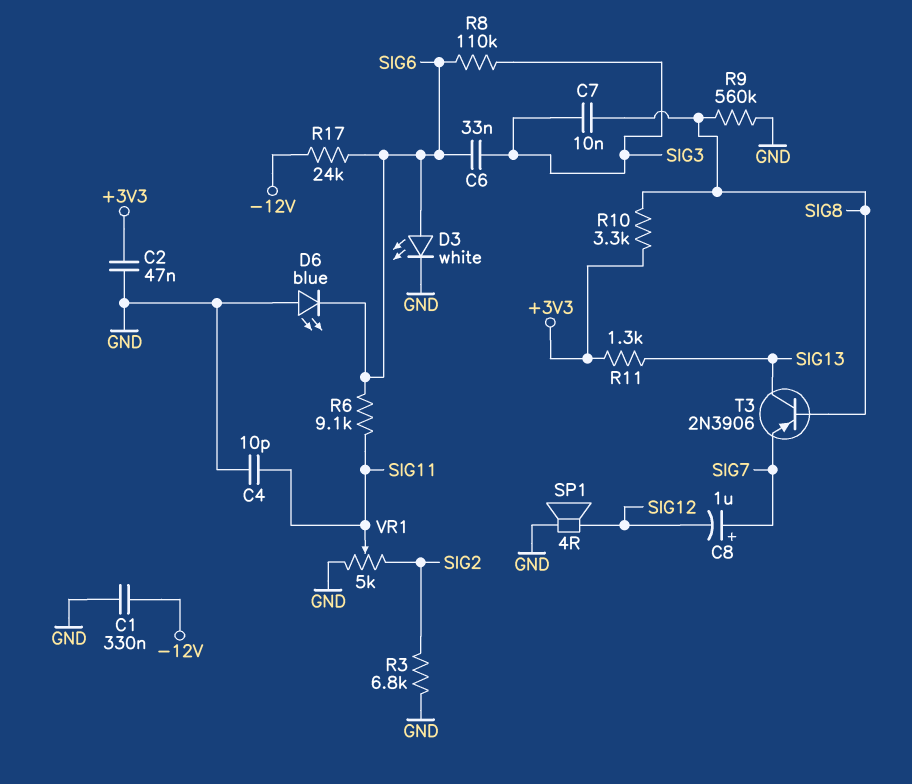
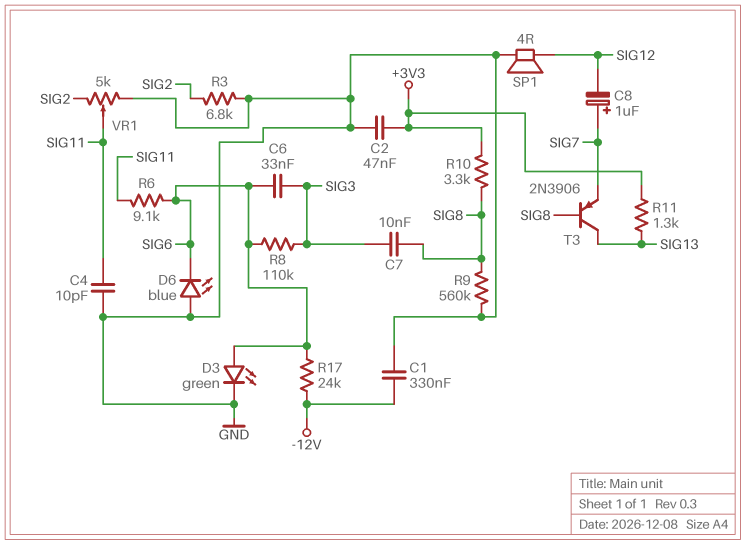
D3: LED white (A SIG6, K GND) -> LED green (A SIG6, K GND)

